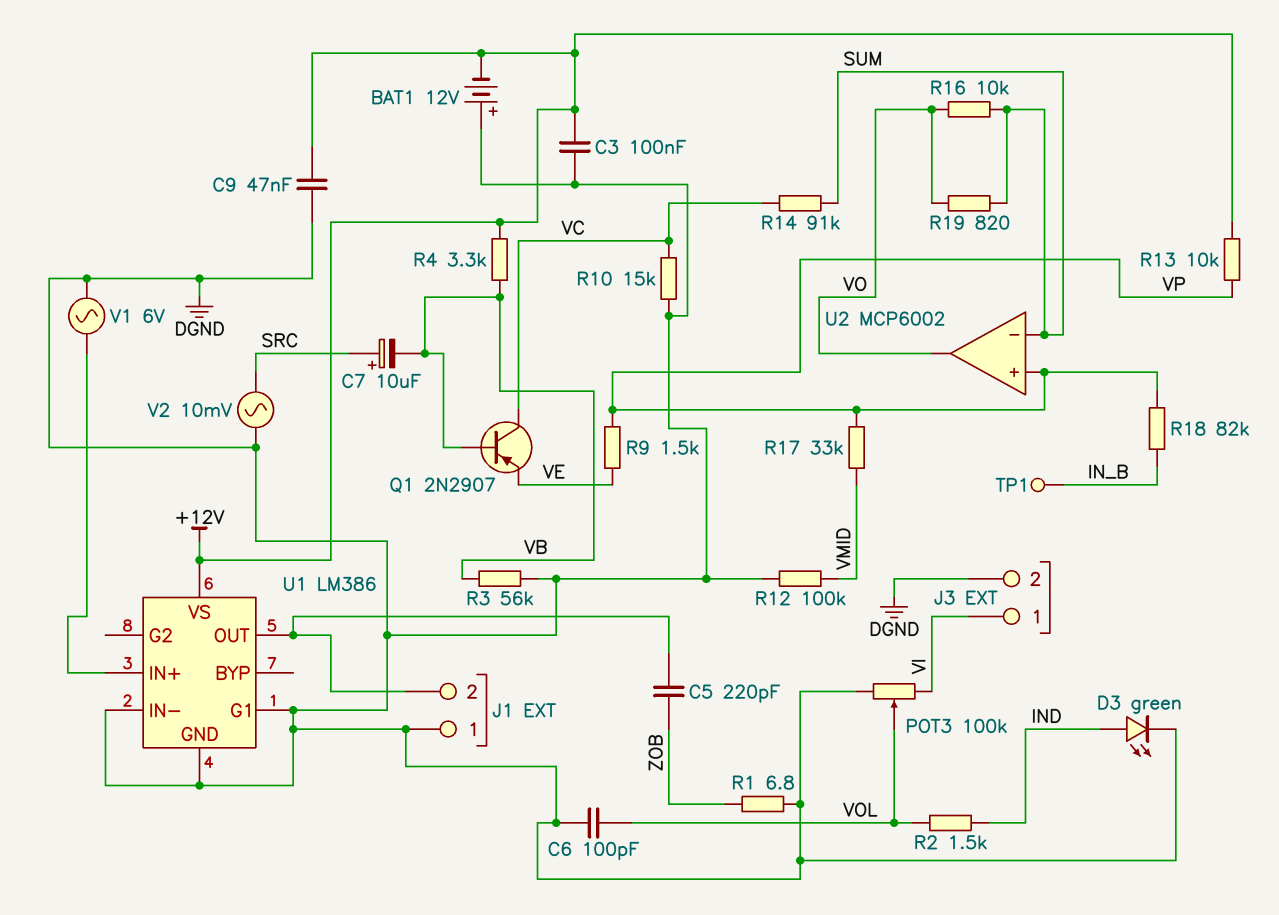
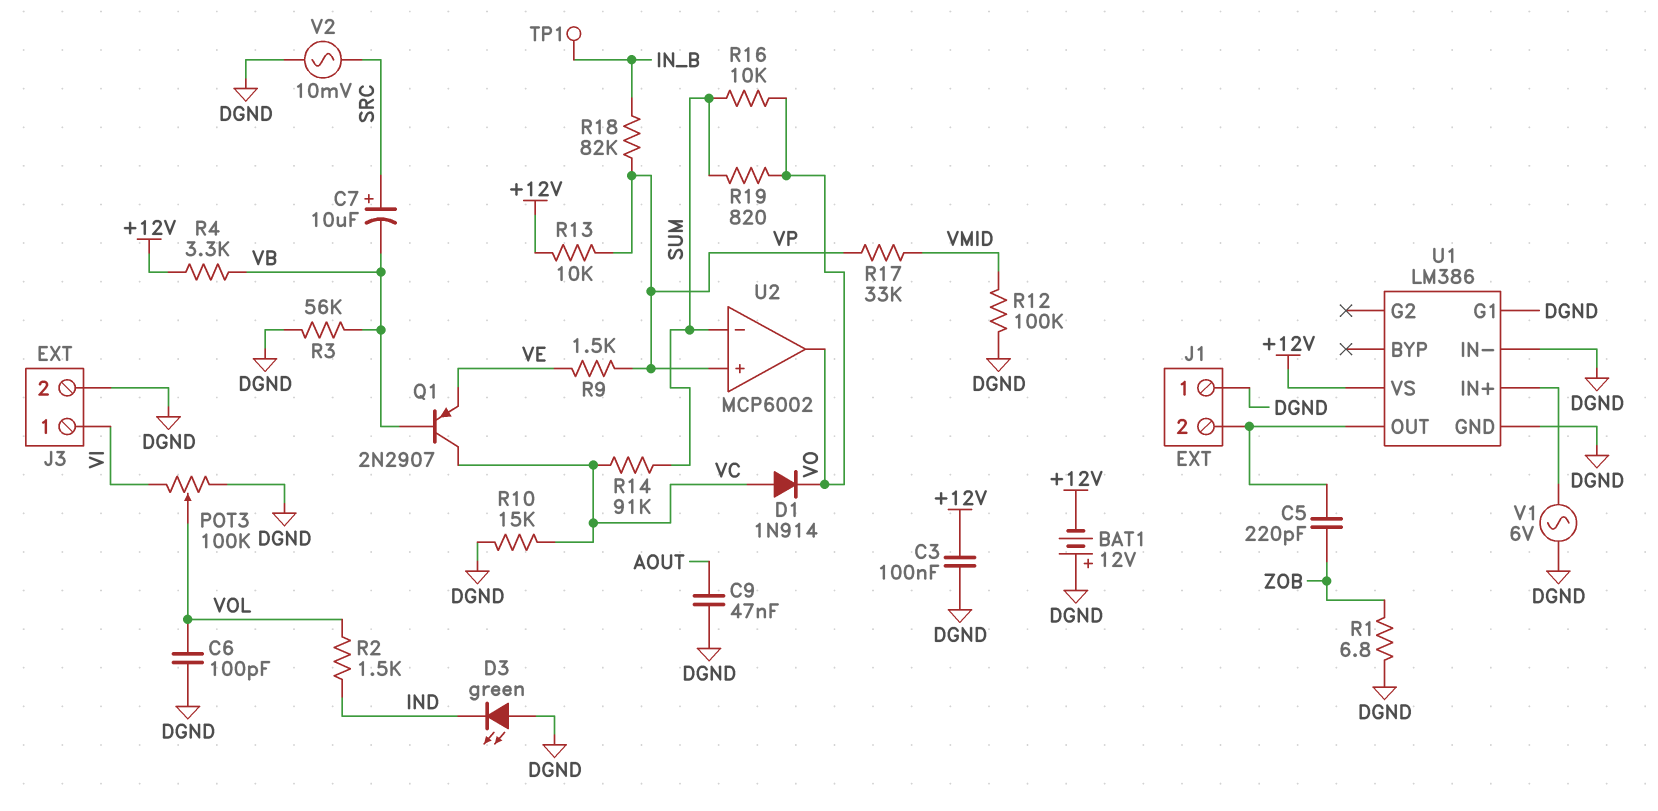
C9: 47nF (+12V, DGND) -> 47nF (AOUT, DGND)
D1: none -> diode 1N914 (A VC, K VO)
D3: LED green (A IND, K DGND) -> LED green (A DGND, K IND)

